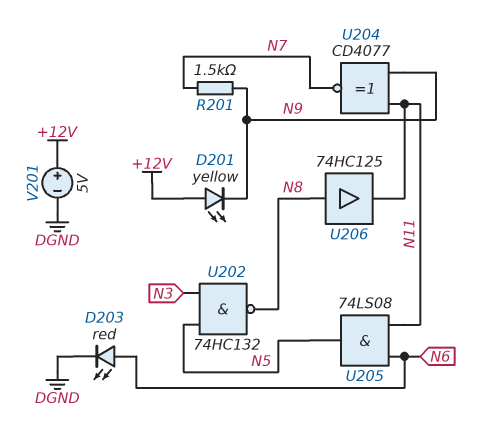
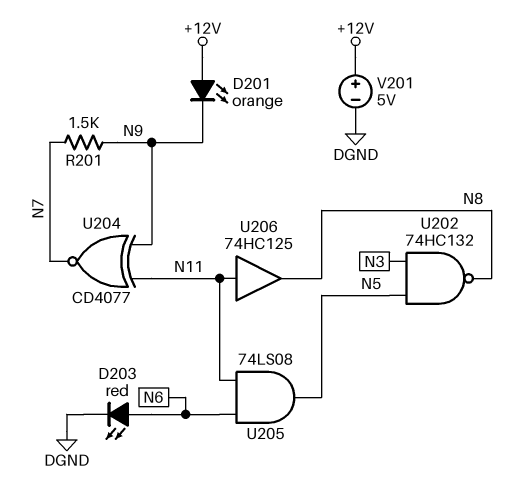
D201: LED yellow (A +12V, K N9) -> LED orange (A +12V, K N9)
U206: buffer 74HC125 (in N8, out N11) -> buffer 74HC125 (in N11, out N8)

